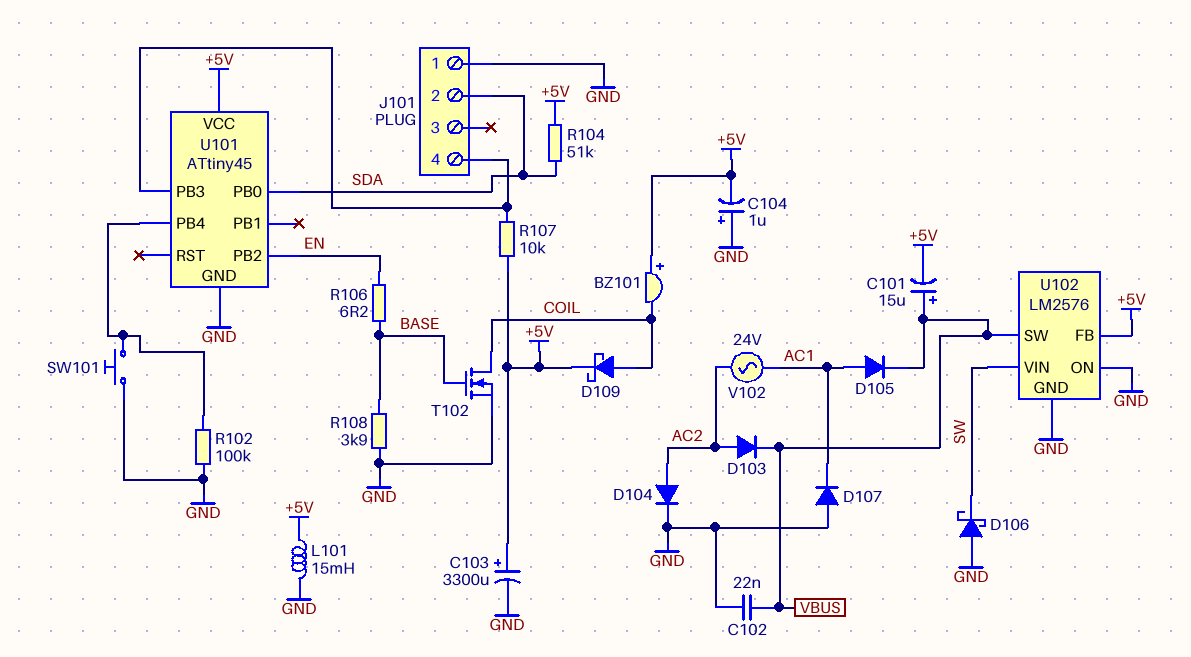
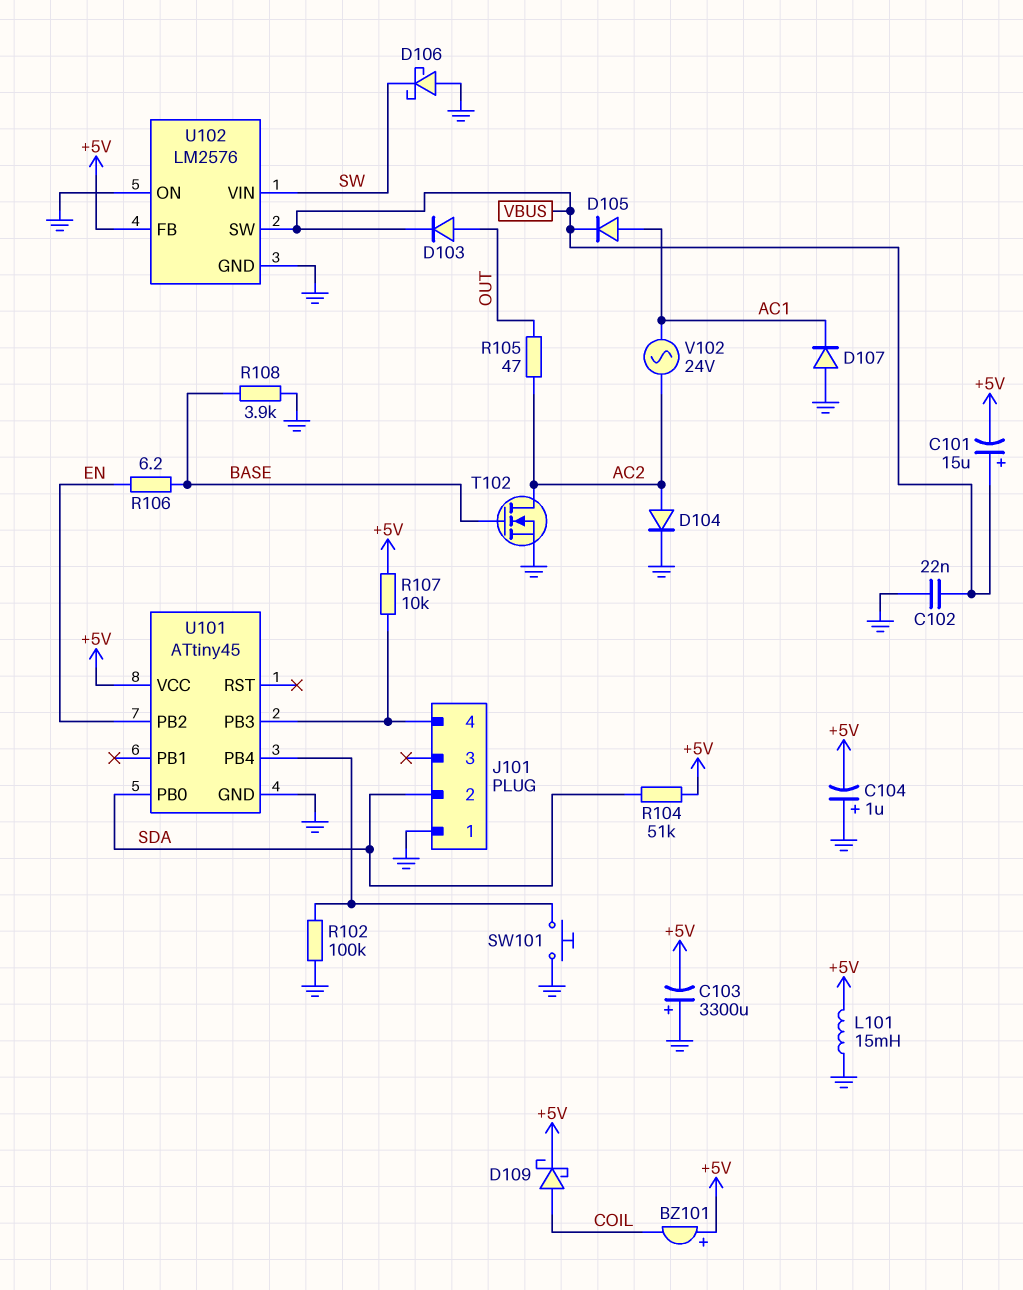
C103: 3300uF (plus +5V, minus GND) -> 3300uF (plus GND, minus +5V)
D103: diode (A AC2, K VBUS) -> diode (A OUT, K VBUS)
R105: none -> 47 (AC2, OUT)
T102: NMOS (G BASE, D COIL, S GND) -> NMOS (G BASE, D AC2, S GND)

